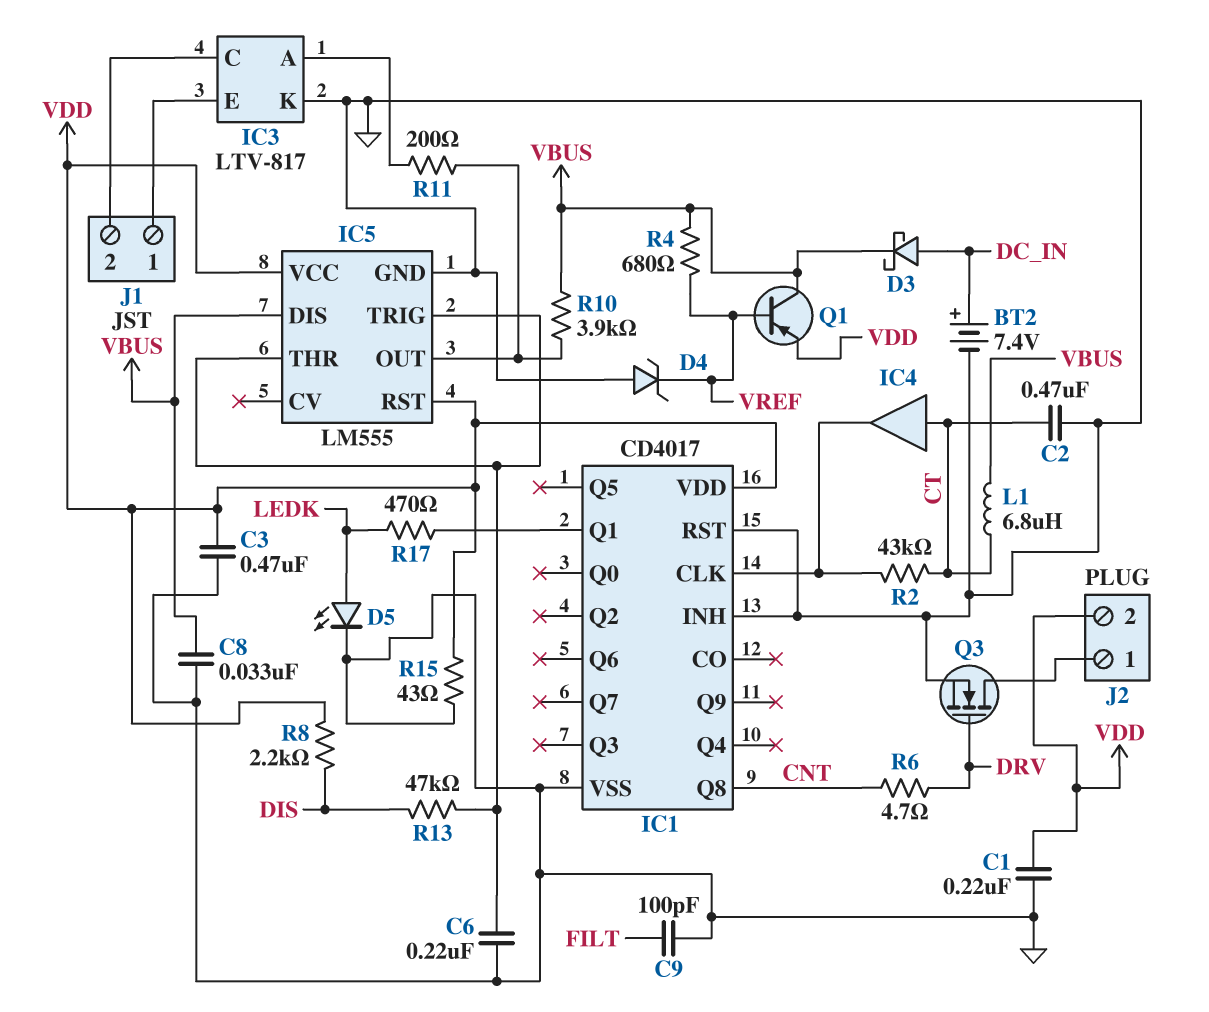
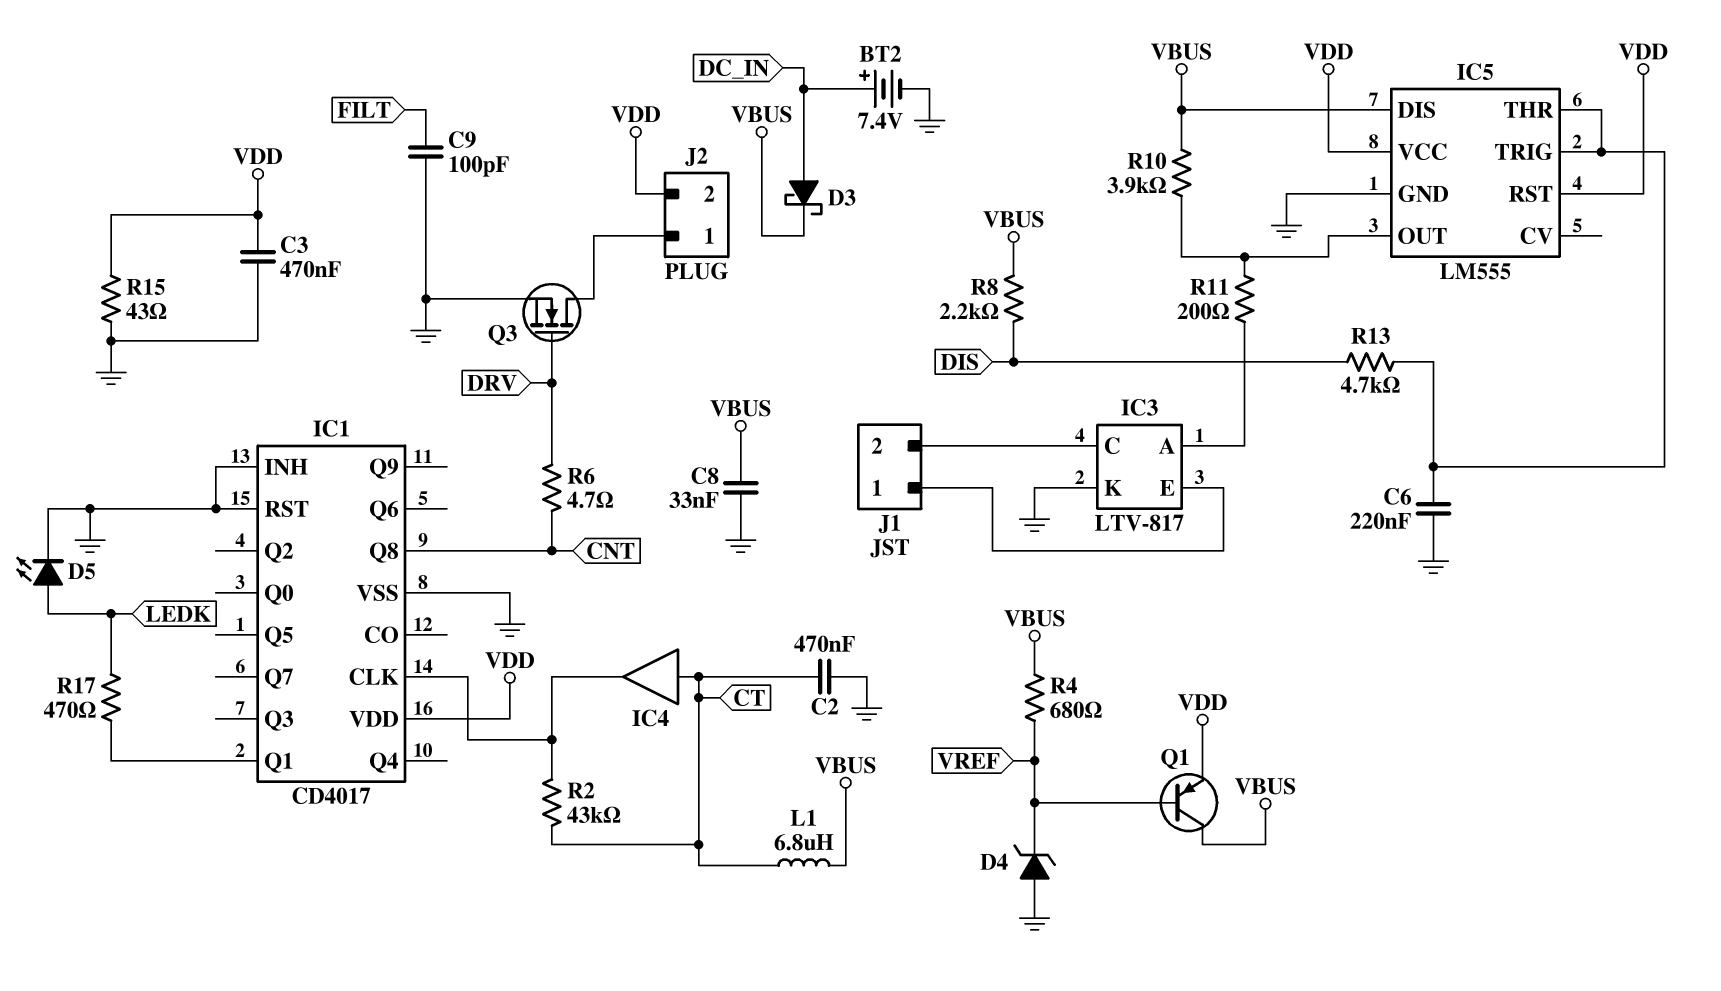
C1: 220nF (GND, VDD) -> none
R8: 2.2k (DIS, VDD) -> 2.2k (DIS, VBUS)
R13: 47k (DIS, IC5/THR) -> 4.7k (DIS, IC5/THR)

